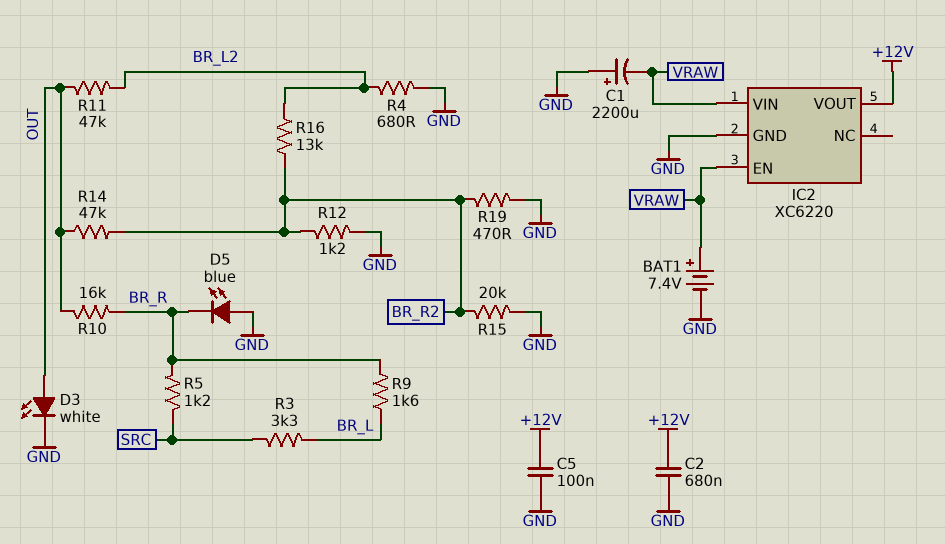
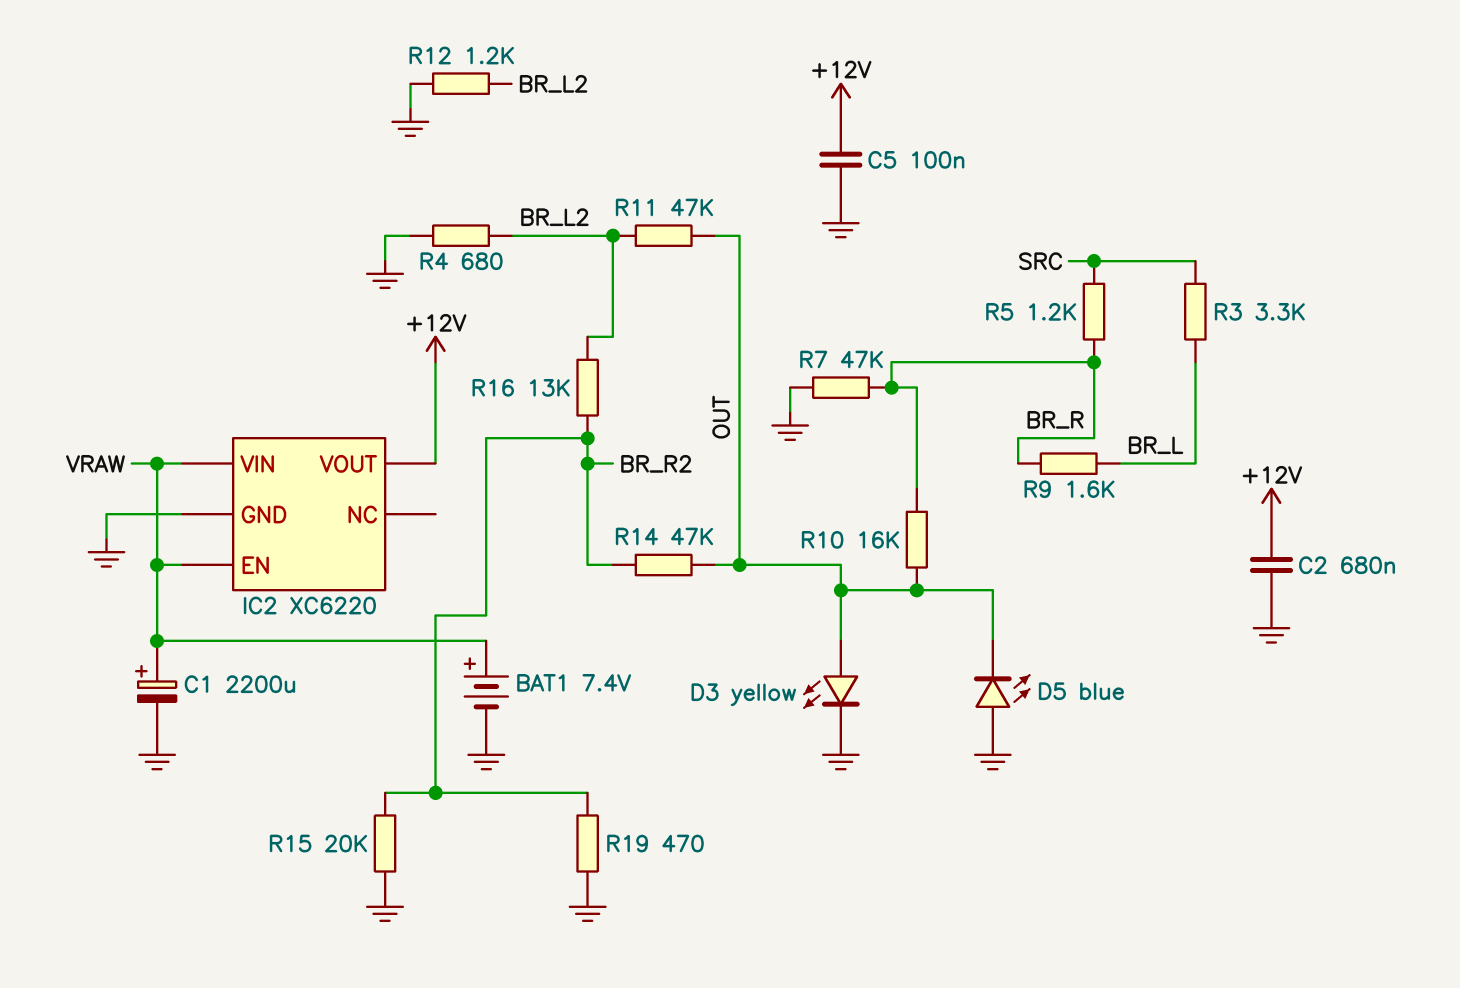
C1: 2200uF (plus GND, minus VRAW) -> 2200uF (plus VRAW, minus GND)
D3: LED white (A OUT, K GND) -> LED yellow (A OUT, K GND)
D5: LED blue (A GND, K BR_R) -> LED blue (A GND, K OUT)
R7: none -> 47k (BR_R, GND)
R12: 1.2k (BR_R2, GND) -> 1.2k (BR_L2, GND)

